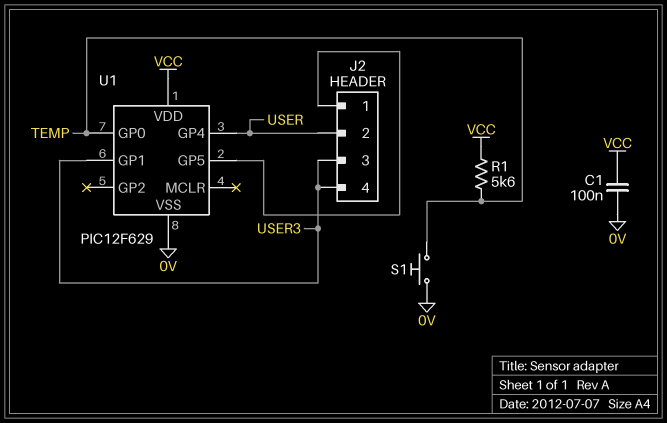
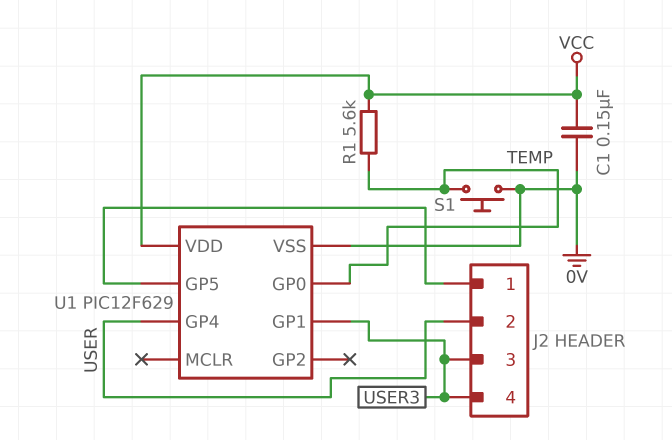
C1: 100nF (0V, VCC) -> 150nF (0V, VCC)

